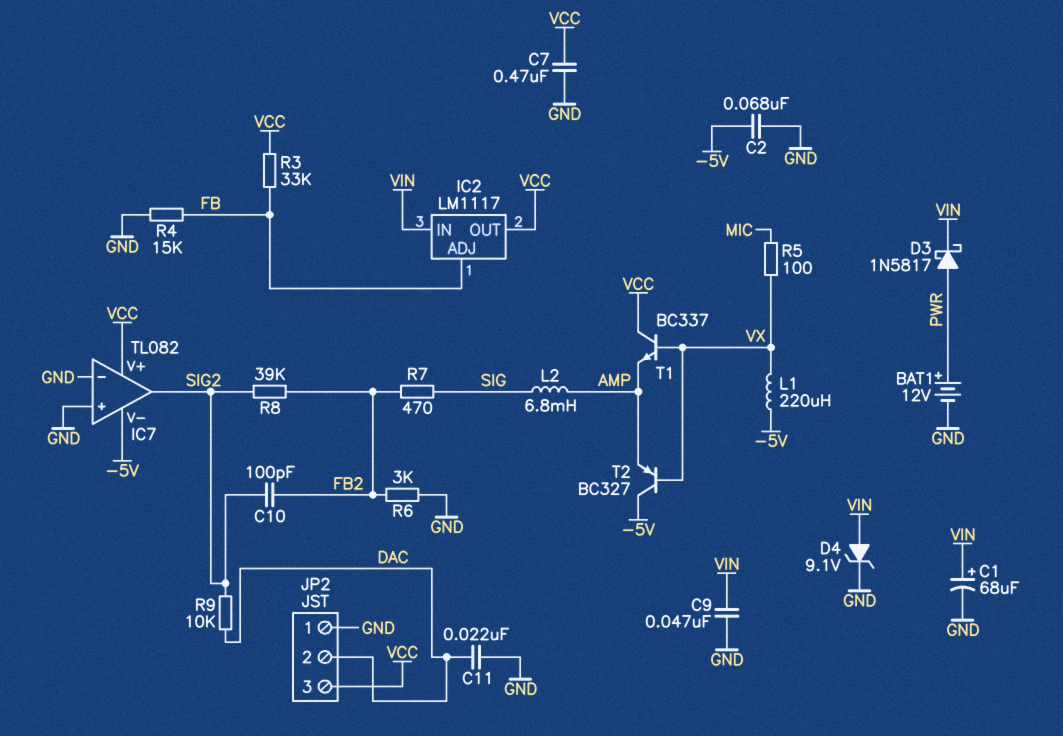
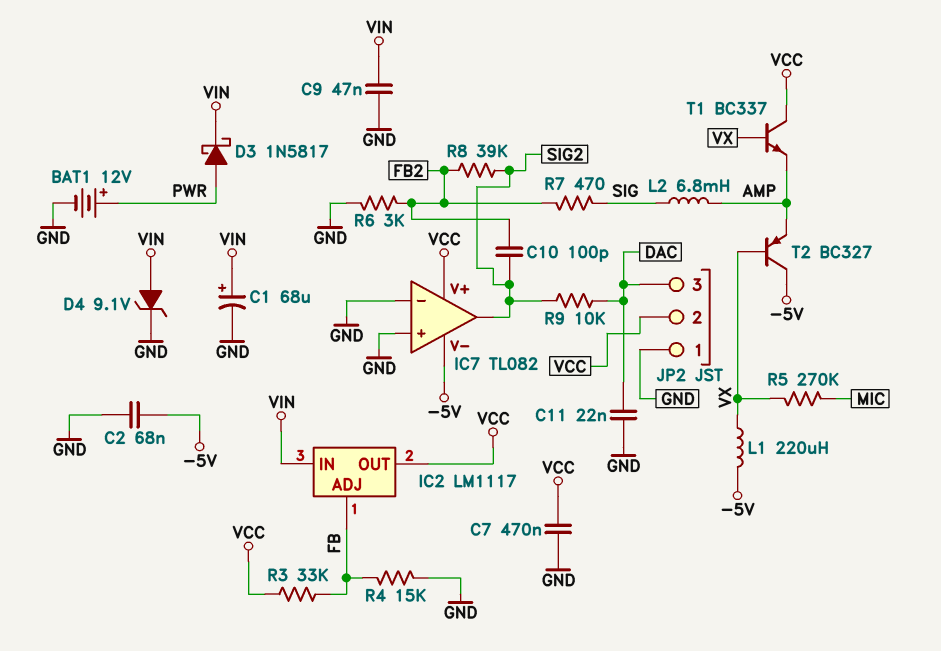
JP2 pin 2: DAC -> VCC
JP2 pin 3: VCC -> DAC
R5: 100 (MIC, VX) -> 270k (MIC, VX)

